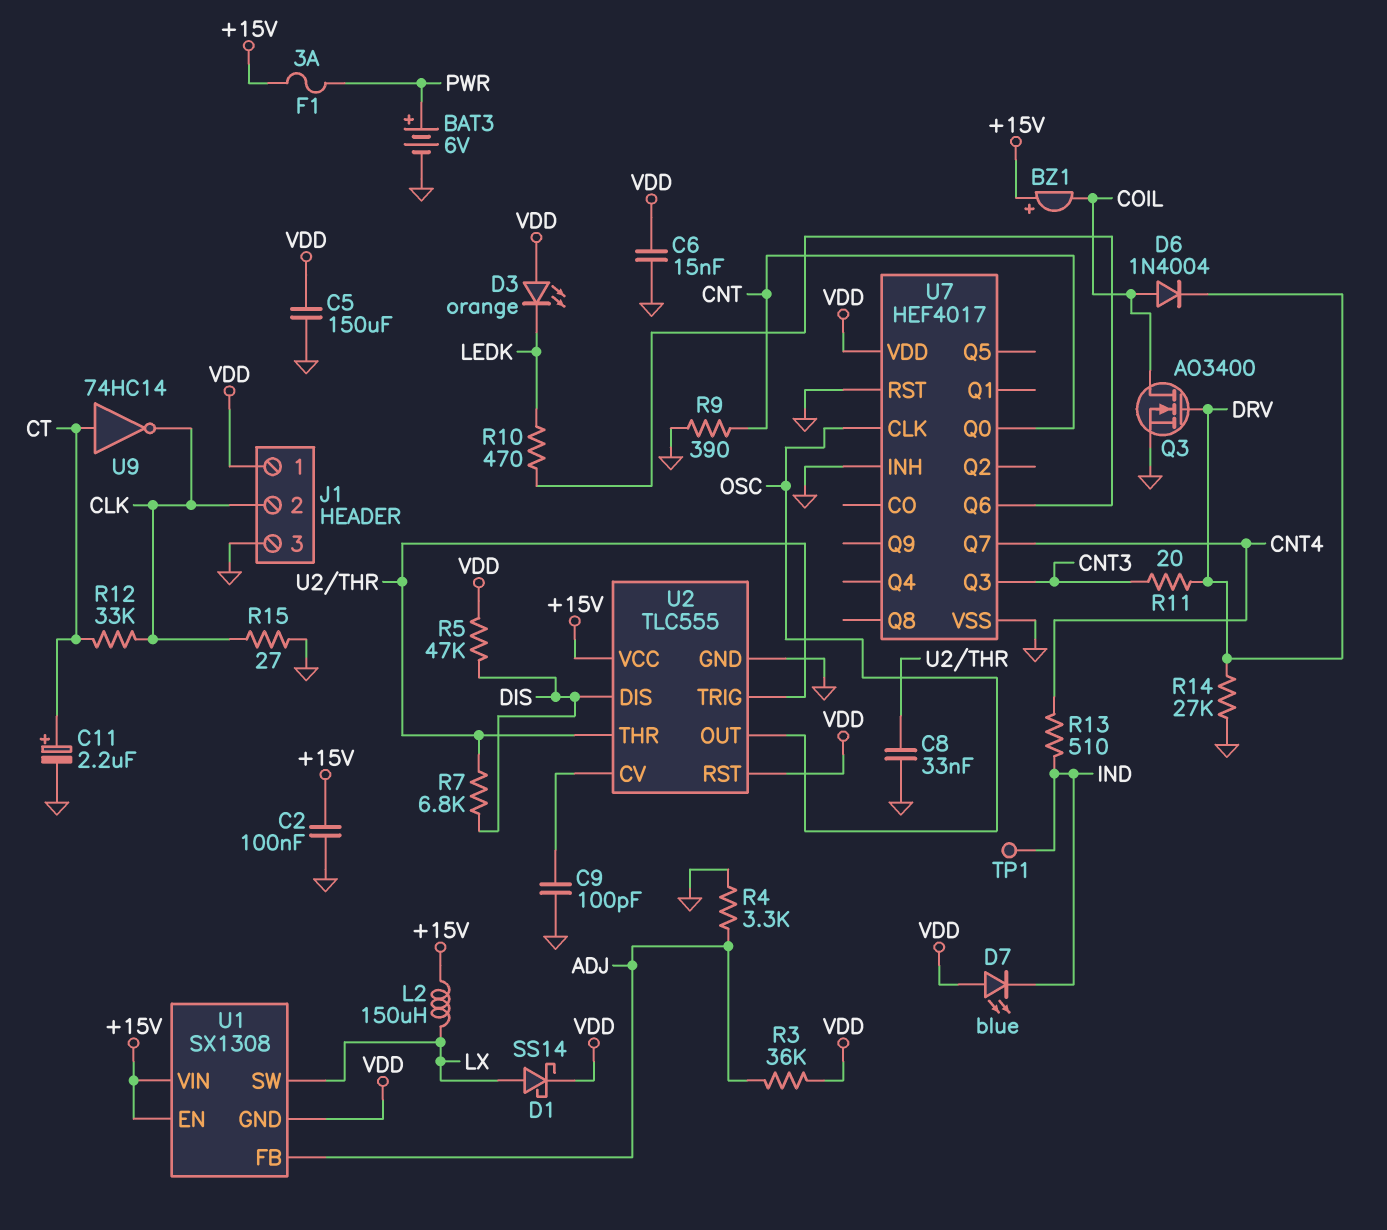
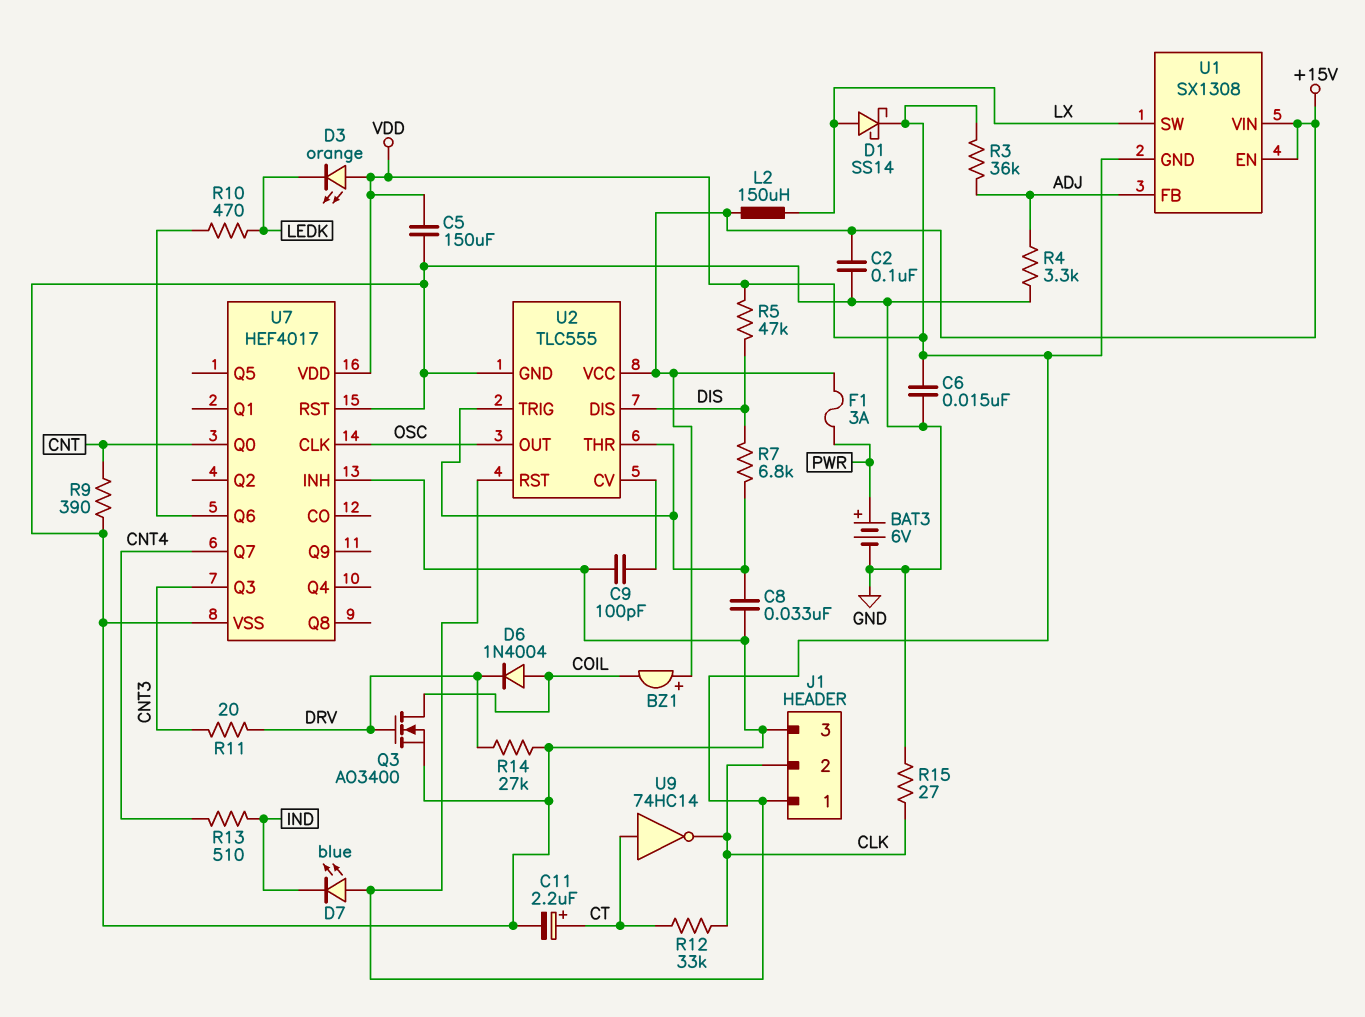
TP1: test point (IND) -> none

